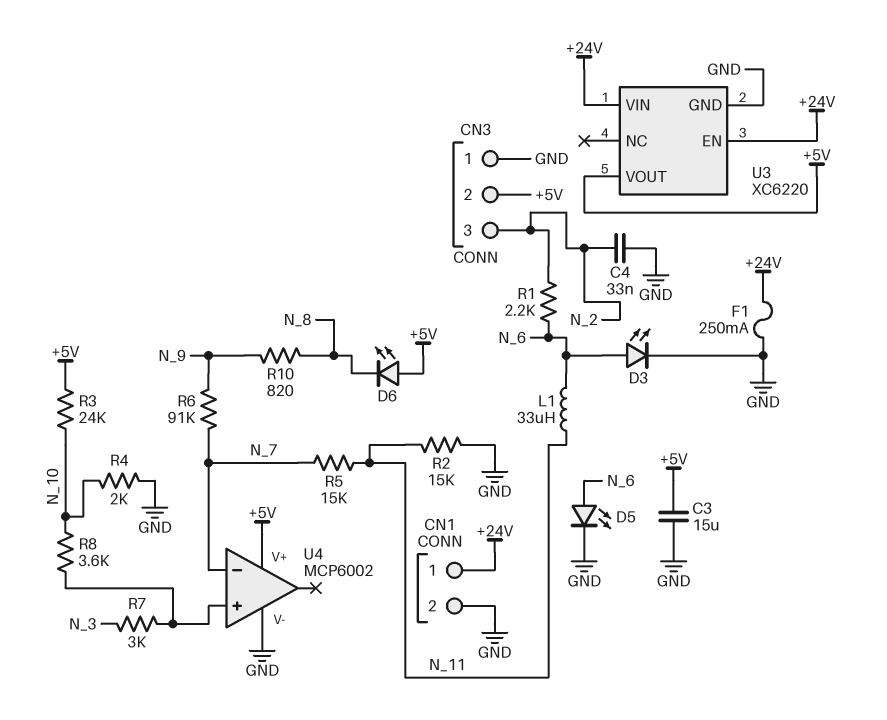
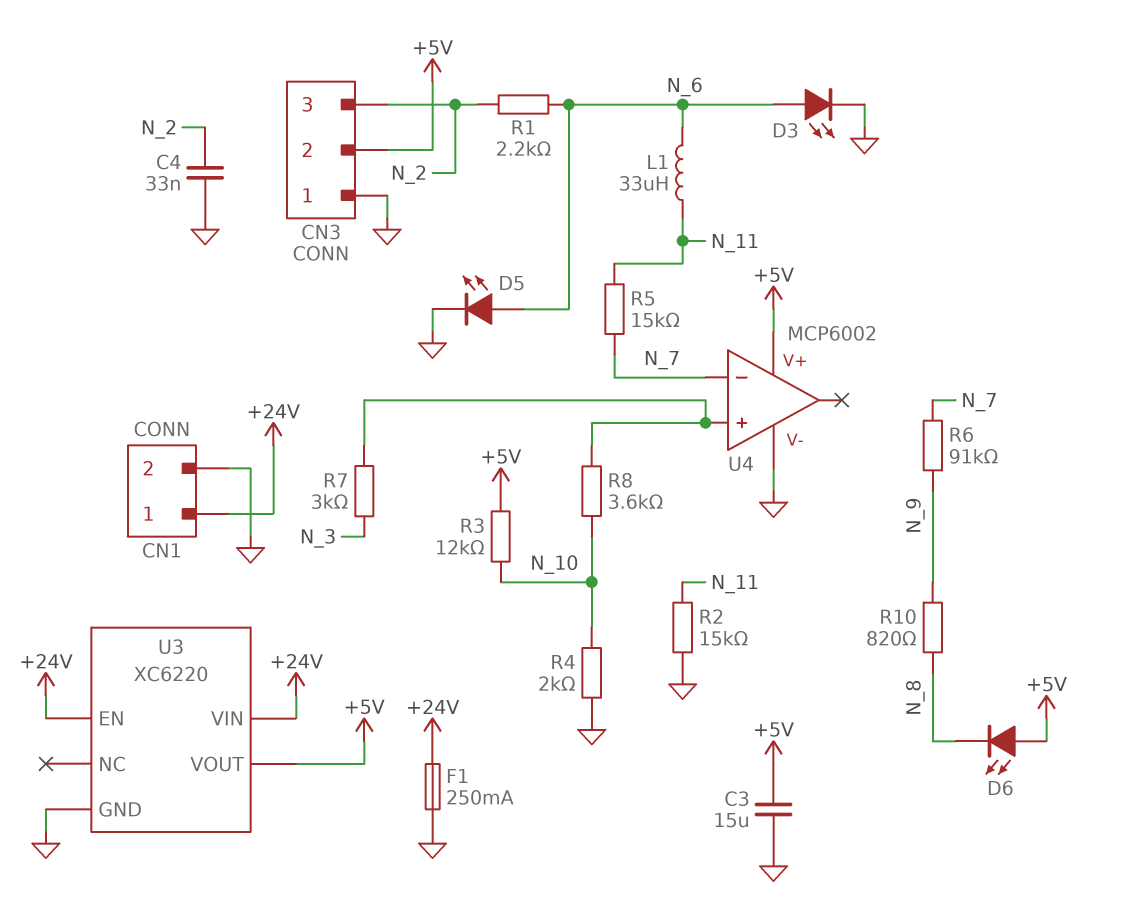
R3: 24k (+5V, N_10) -> 12k (+5V, N_10)

